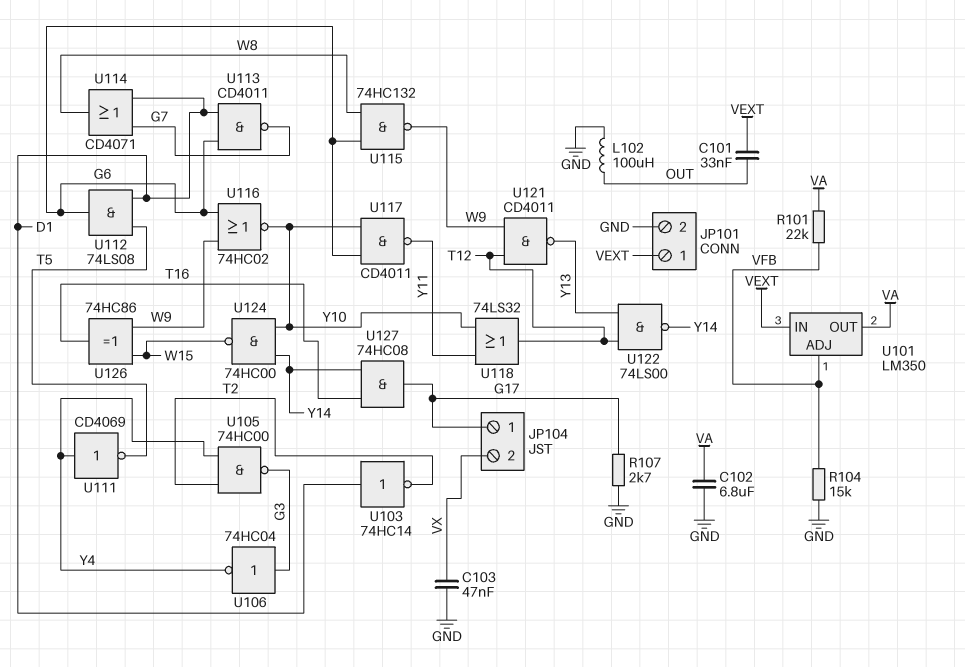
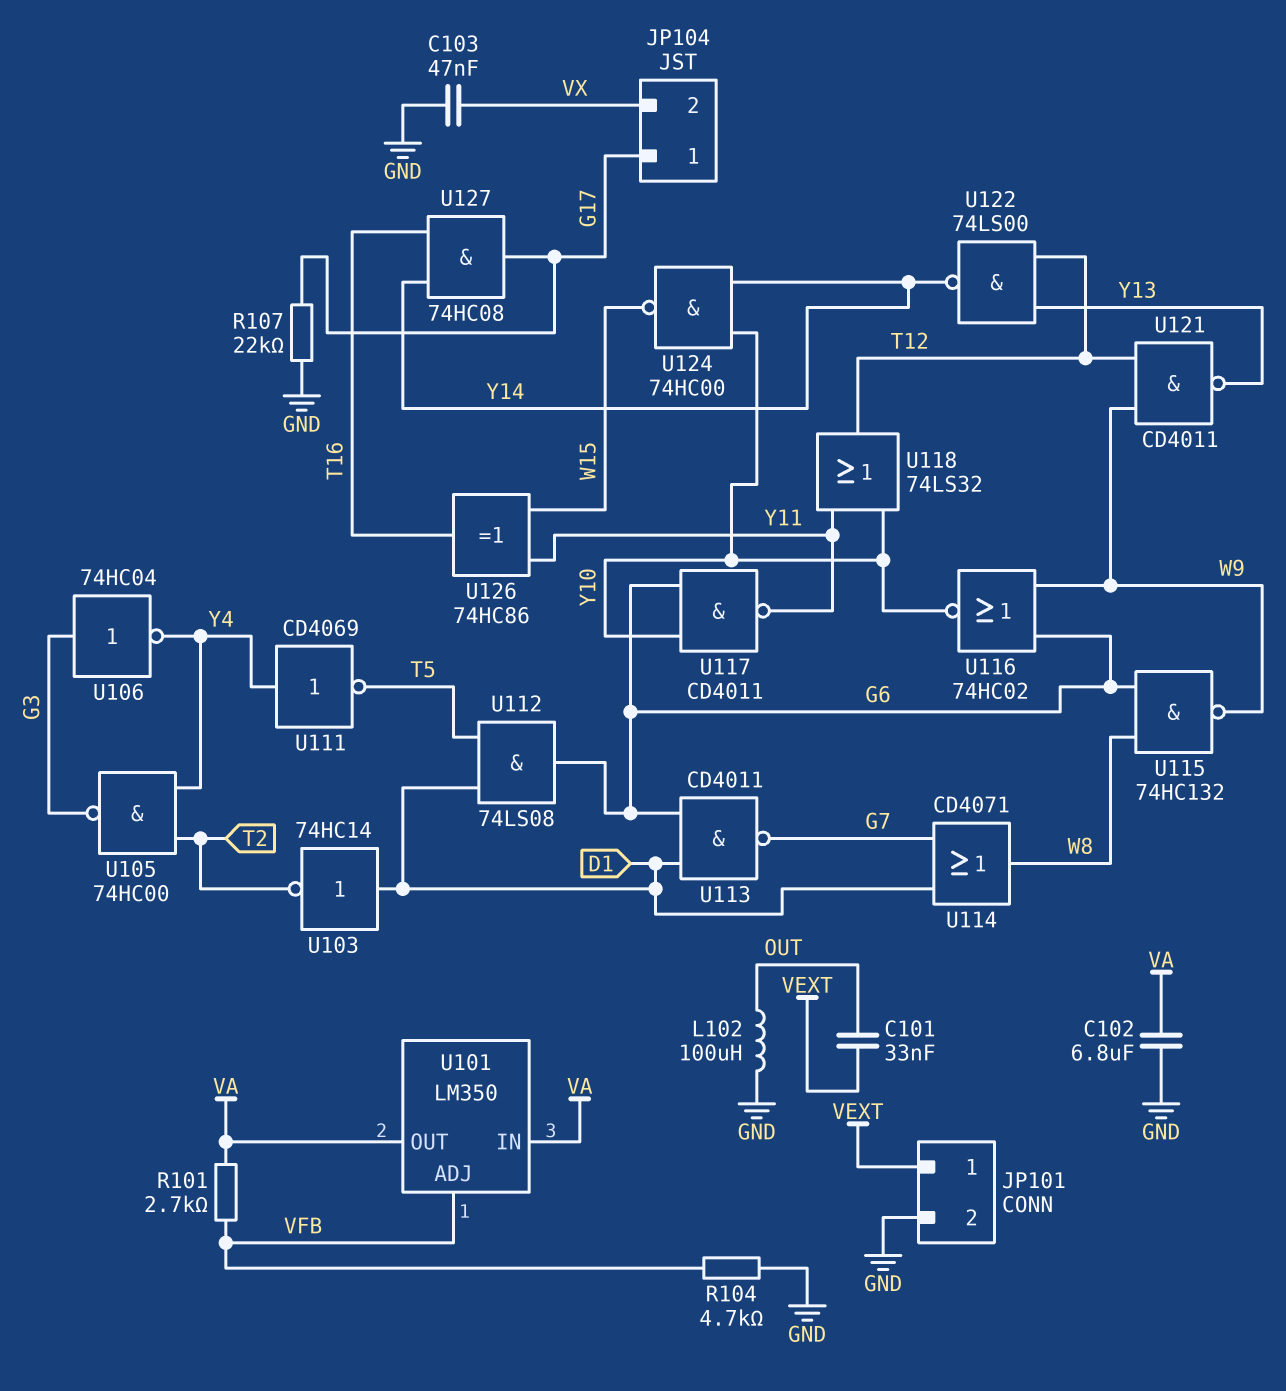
R101: 22k (VA, VFB) -> 2.7k (VA, VFB)
R104: 15k (GND, VFB) -> 4.7k (GND, VFB)
R107: 2.7k (G17, GND) -> 22k (G17, GND)
U101 pin IN: VEXT -> VA
U126: XOR 74HC86 (in W9, in W15, out T16) -> XOR 74HC86 (in W15, in Y11, out T16)

